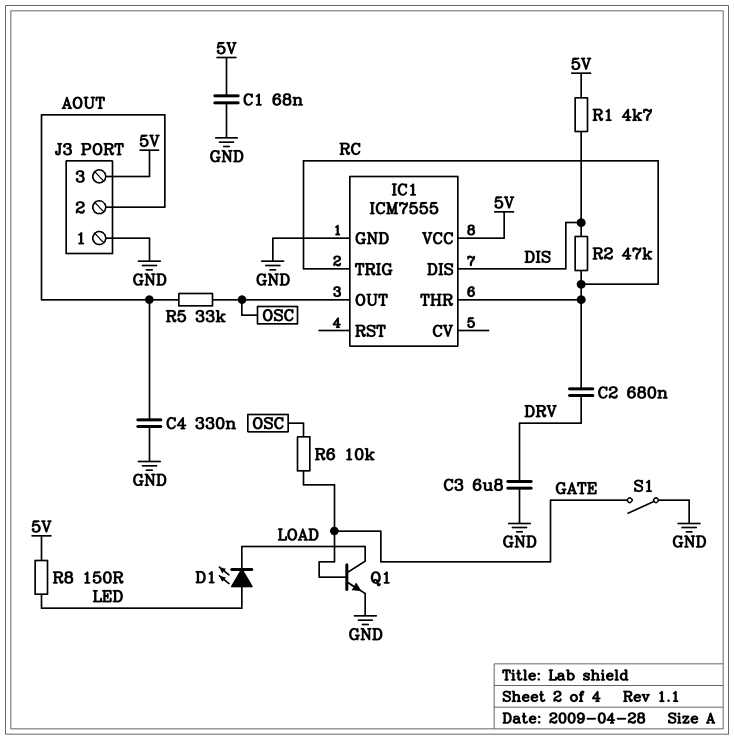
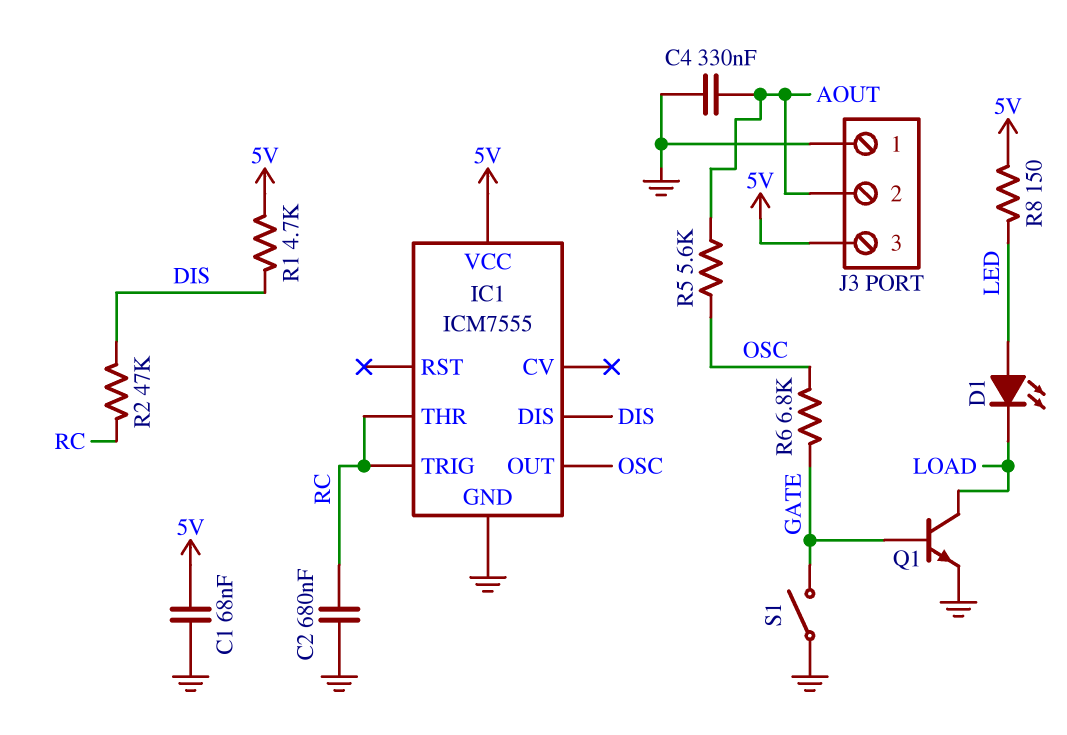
C2: 680nF (DRV, RC) -> 680nF (GND, RC)
C3: 6.8uF (DRV, GND) -> none
R5: 33k (AOUT, OSC) -> 5.6k (AOUT, OSC)
R6: 10k (GATE, OSC) -> 6.8k (GATE, OSC)

